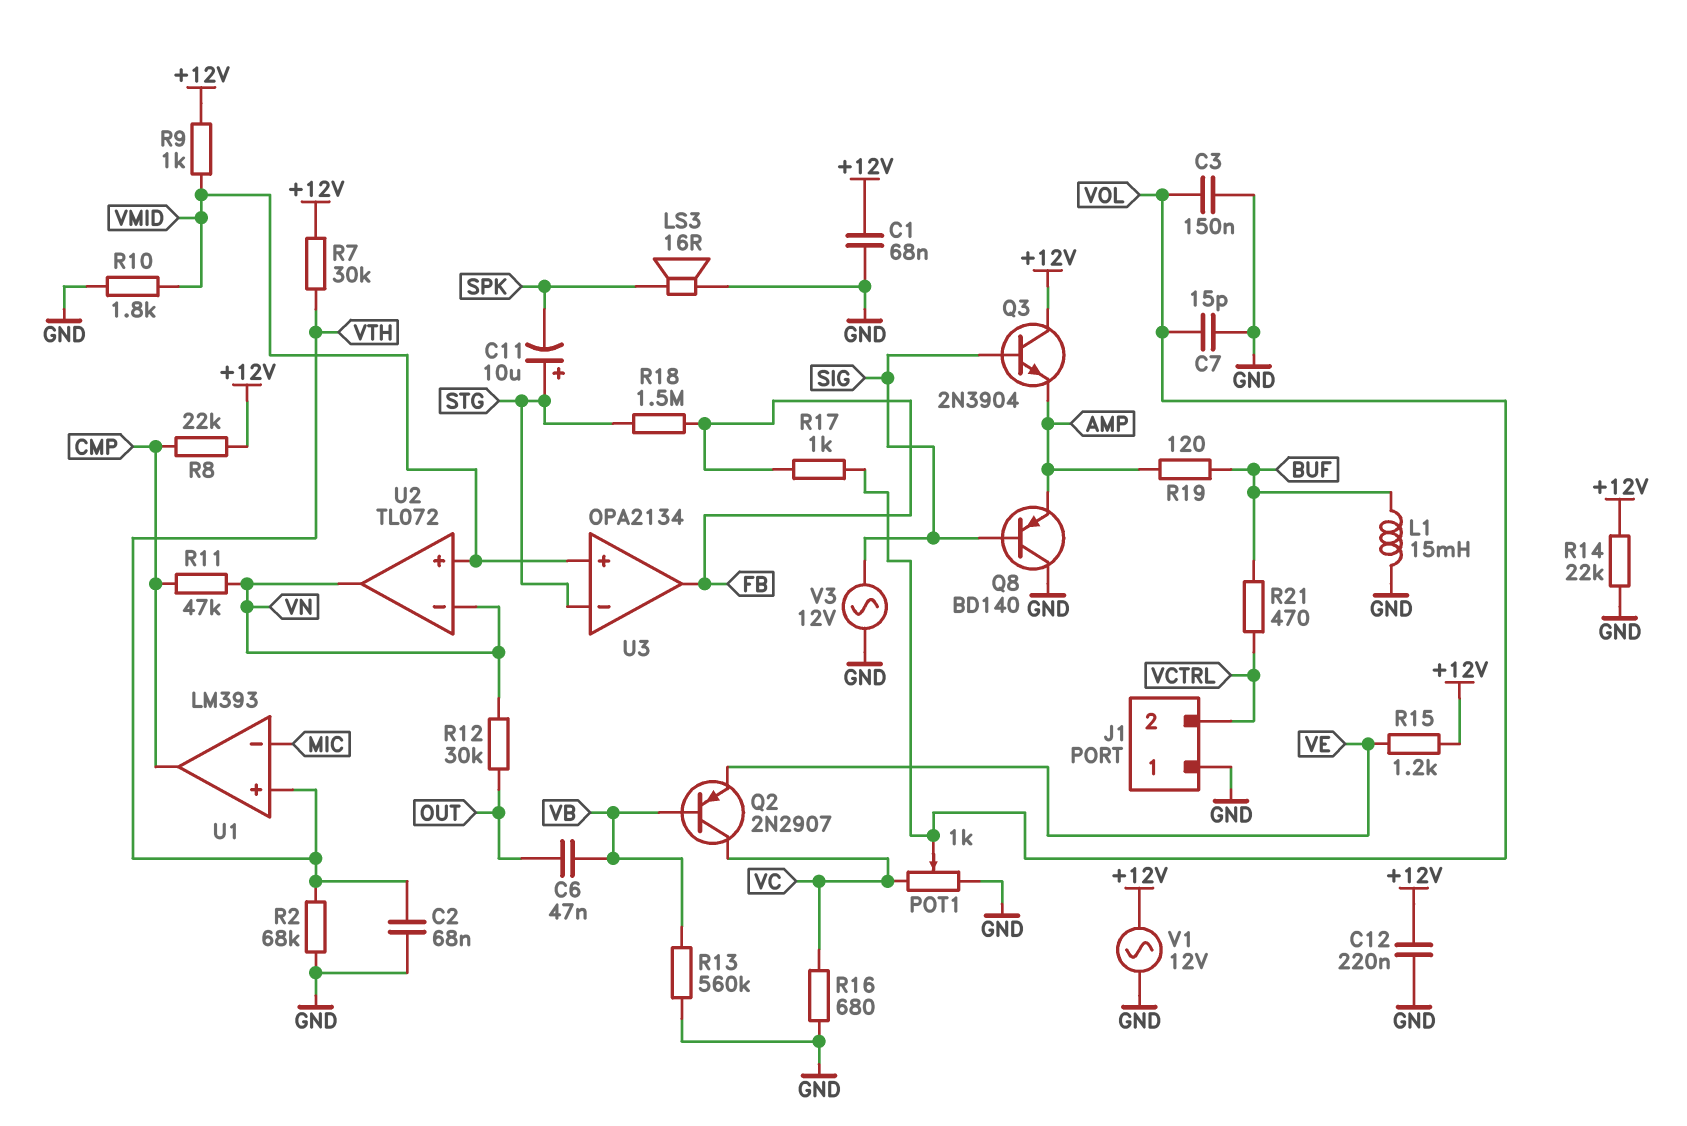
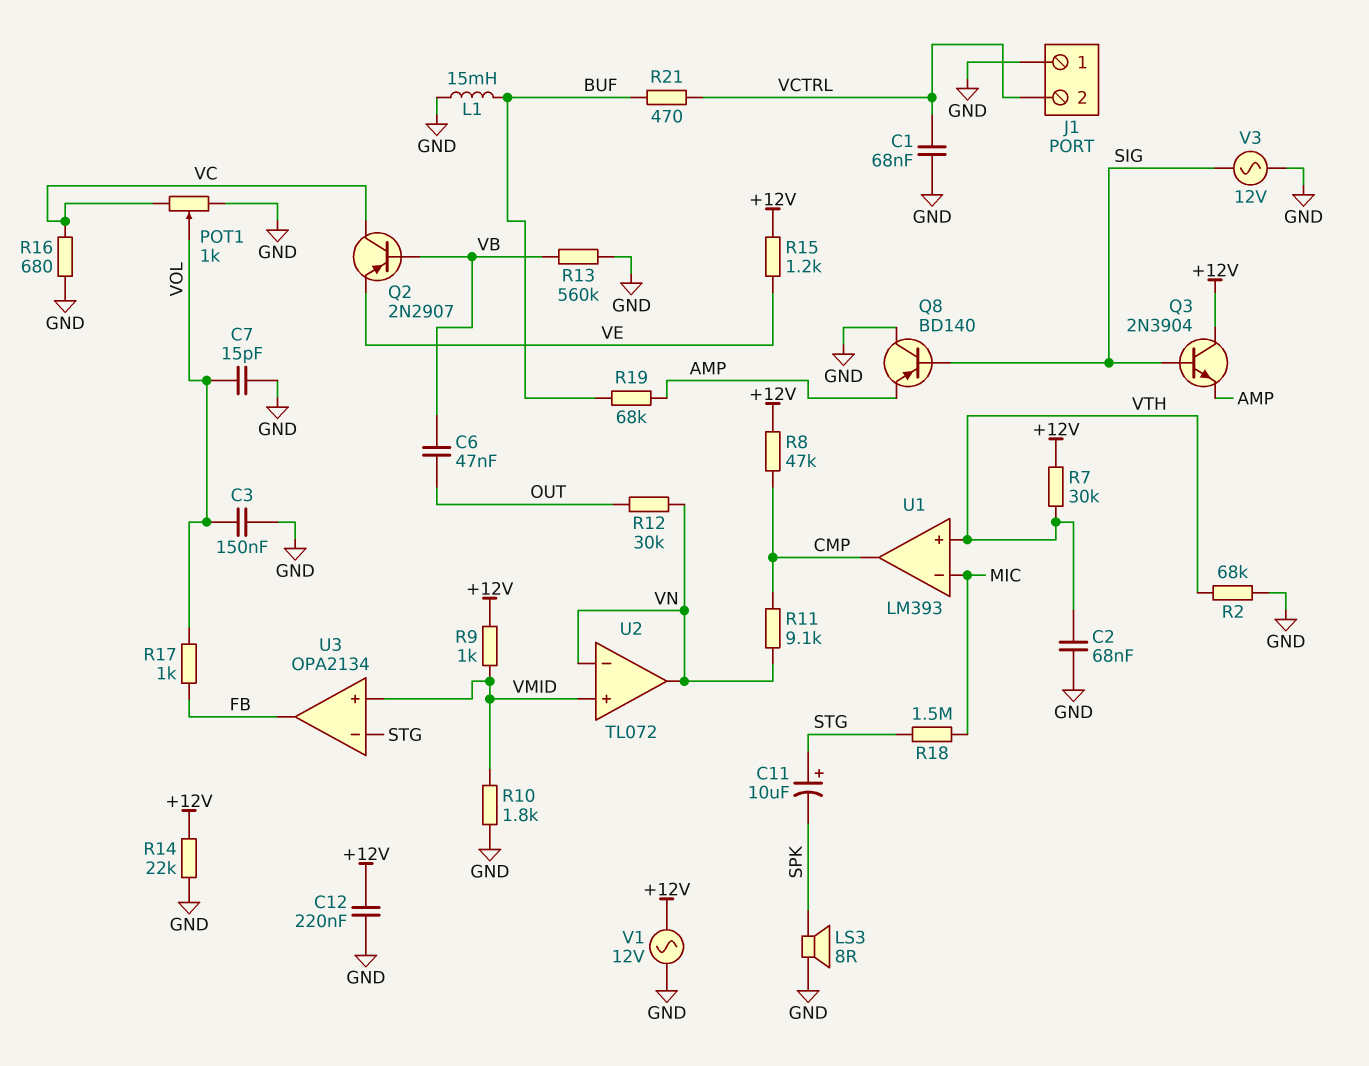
C1: 68nF (+12V, GND) -> 68nF (GND, VCTRL)
LS3: speaker 16R (GND, SPK) -> speaker 8R (GND, SPK)
R8: 22k (+12V, CMP) -> 47k (+12V, CMP)
R11: 47k (CMP, VN) -> 9.1k (CMP, VN)
R18: 1.5M (FB, STG) -> 1.5M (MIC, STG)
R19: 120 (AMP, BUF) -> 68k (AMP, BUF)

